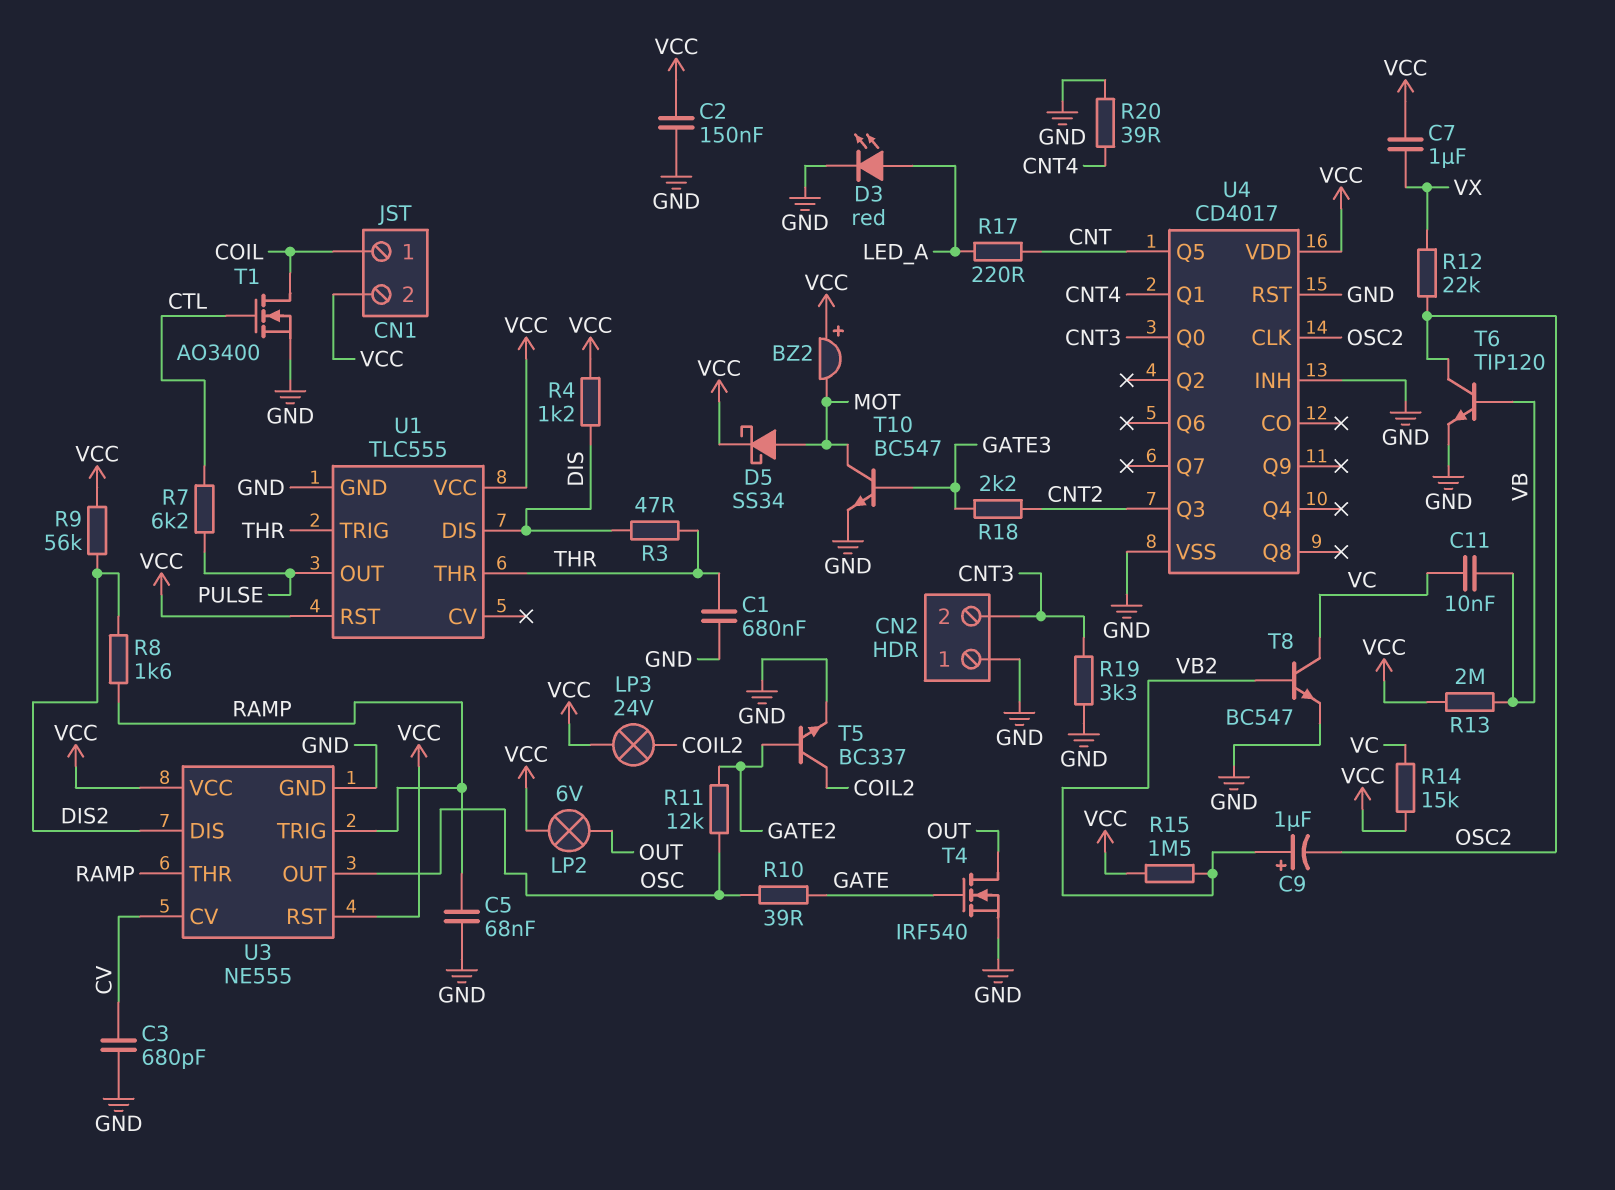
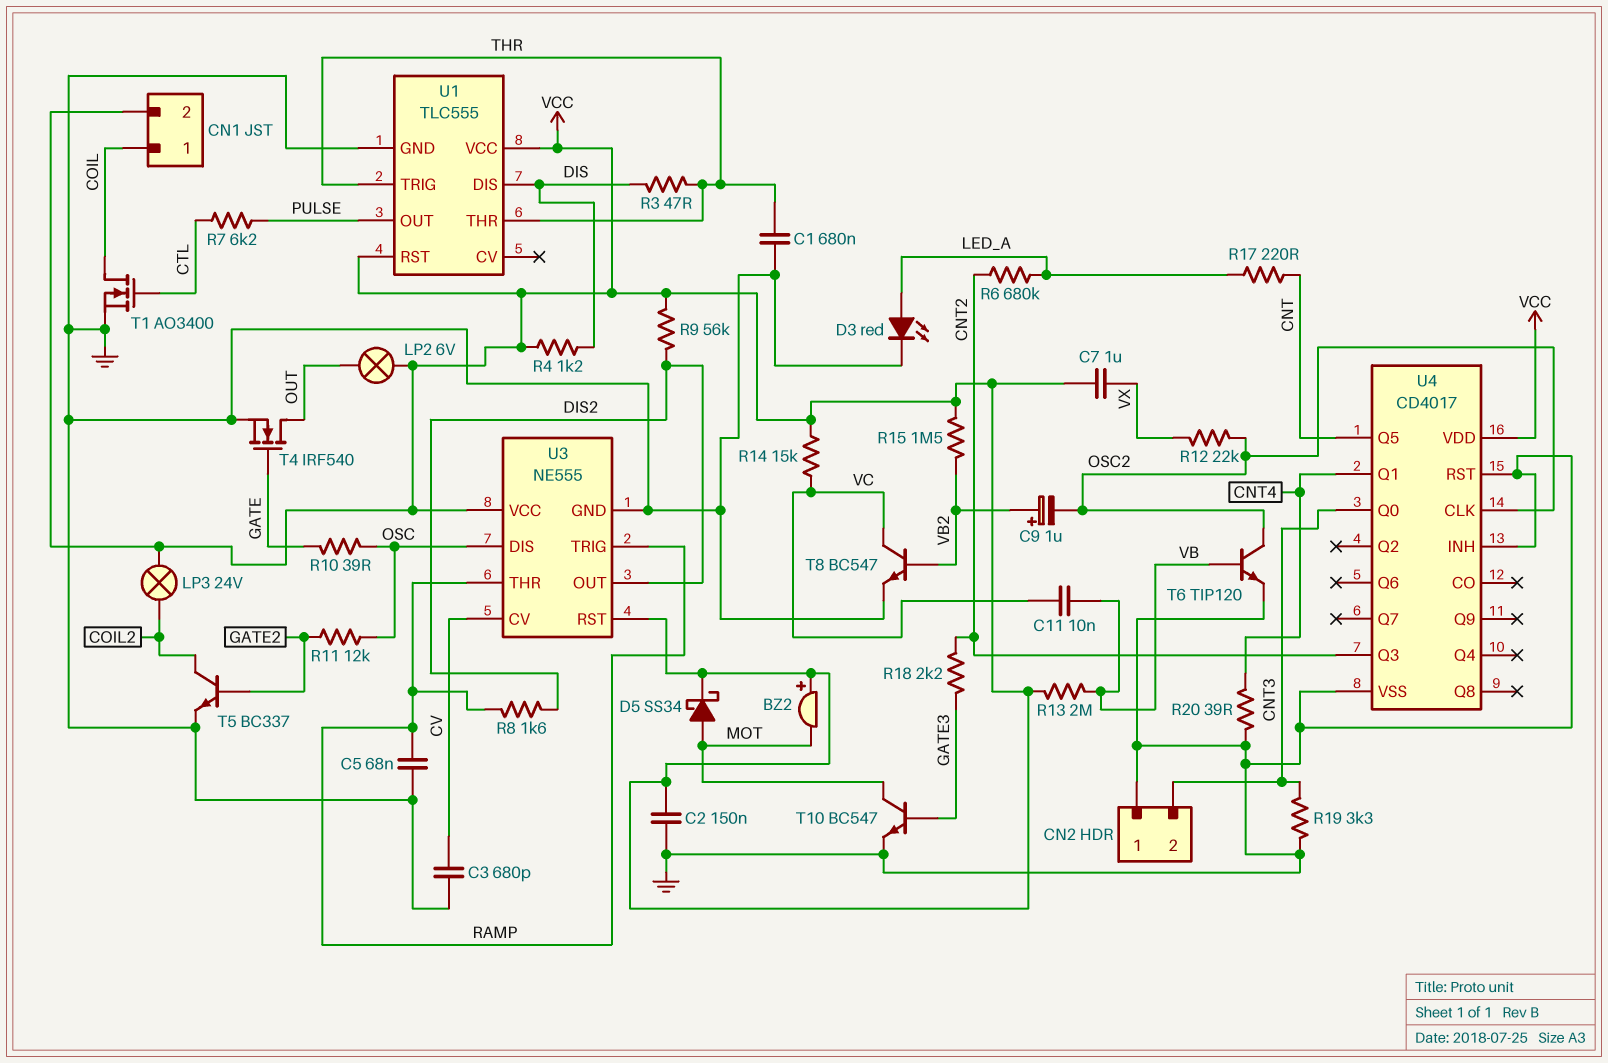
R6: none -> 680k (CNT2, LED_A)
U3 pin DIS: DIS2 -> OSC
U3 pin OUT: OSC -> DIS2

